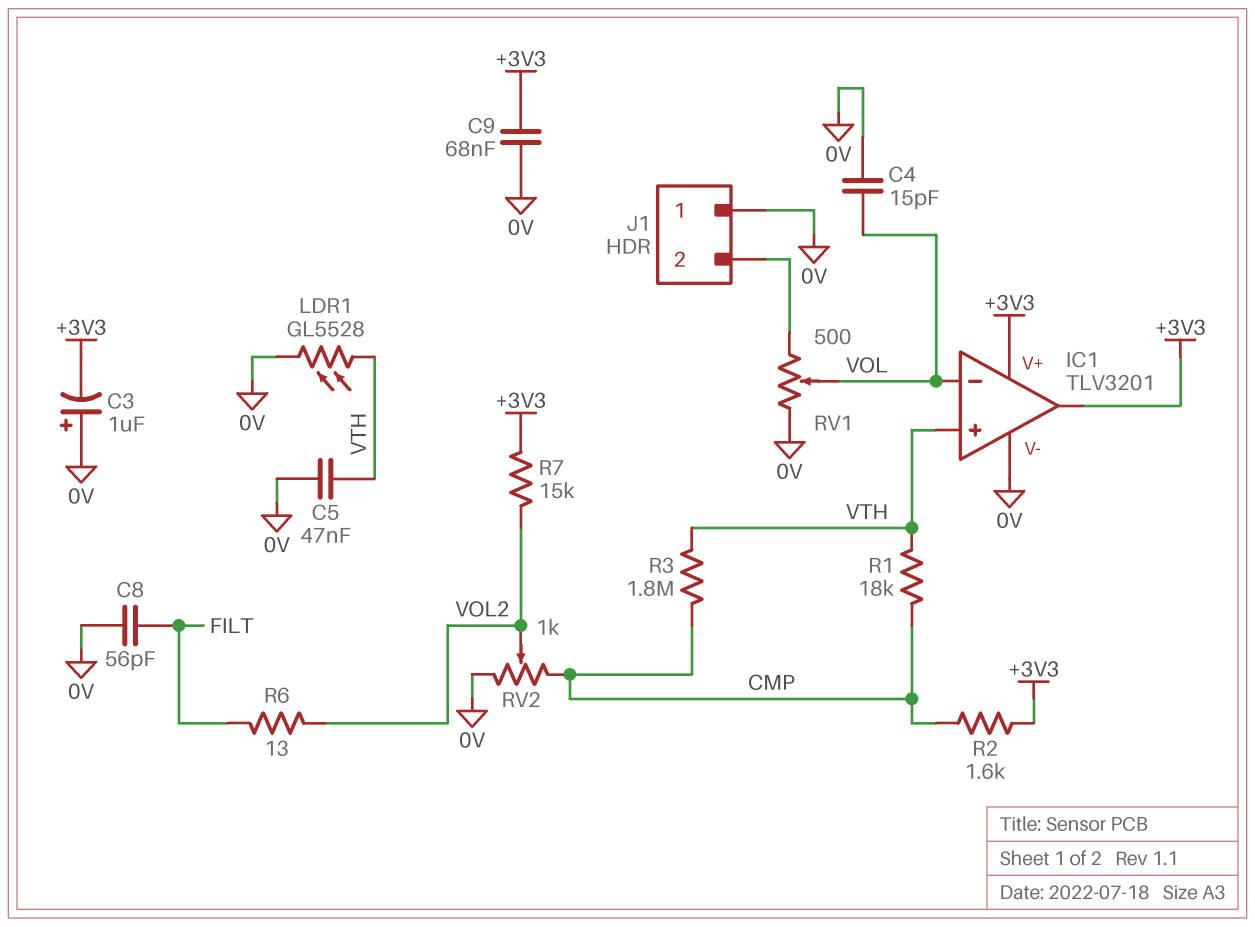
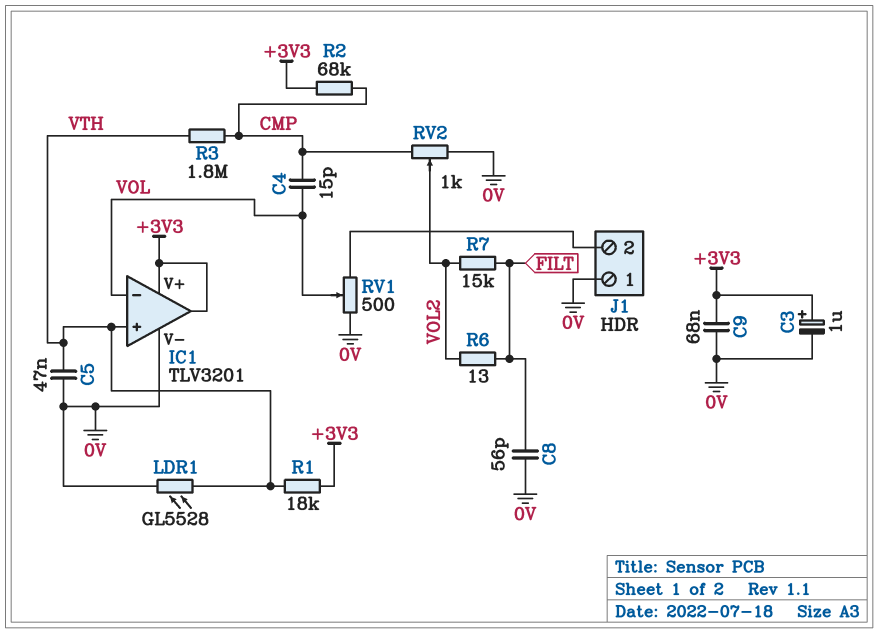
C3: 1uF (plus 0V, minus +3V3) -> 1uF (plus +3V3, minus 0V)
C4: 15pF (0V, VOL) -> 15pF (CMP, VOL)
R1: 18k (CMP, VTH) -> 18k (+3V3, VTH)
R2: 1.6k (+3V3, CMP) -> 68k (+3V3, CMP)
R7: 15k (+3V3, VOL2) -> 15k (FILT, VOL2)

